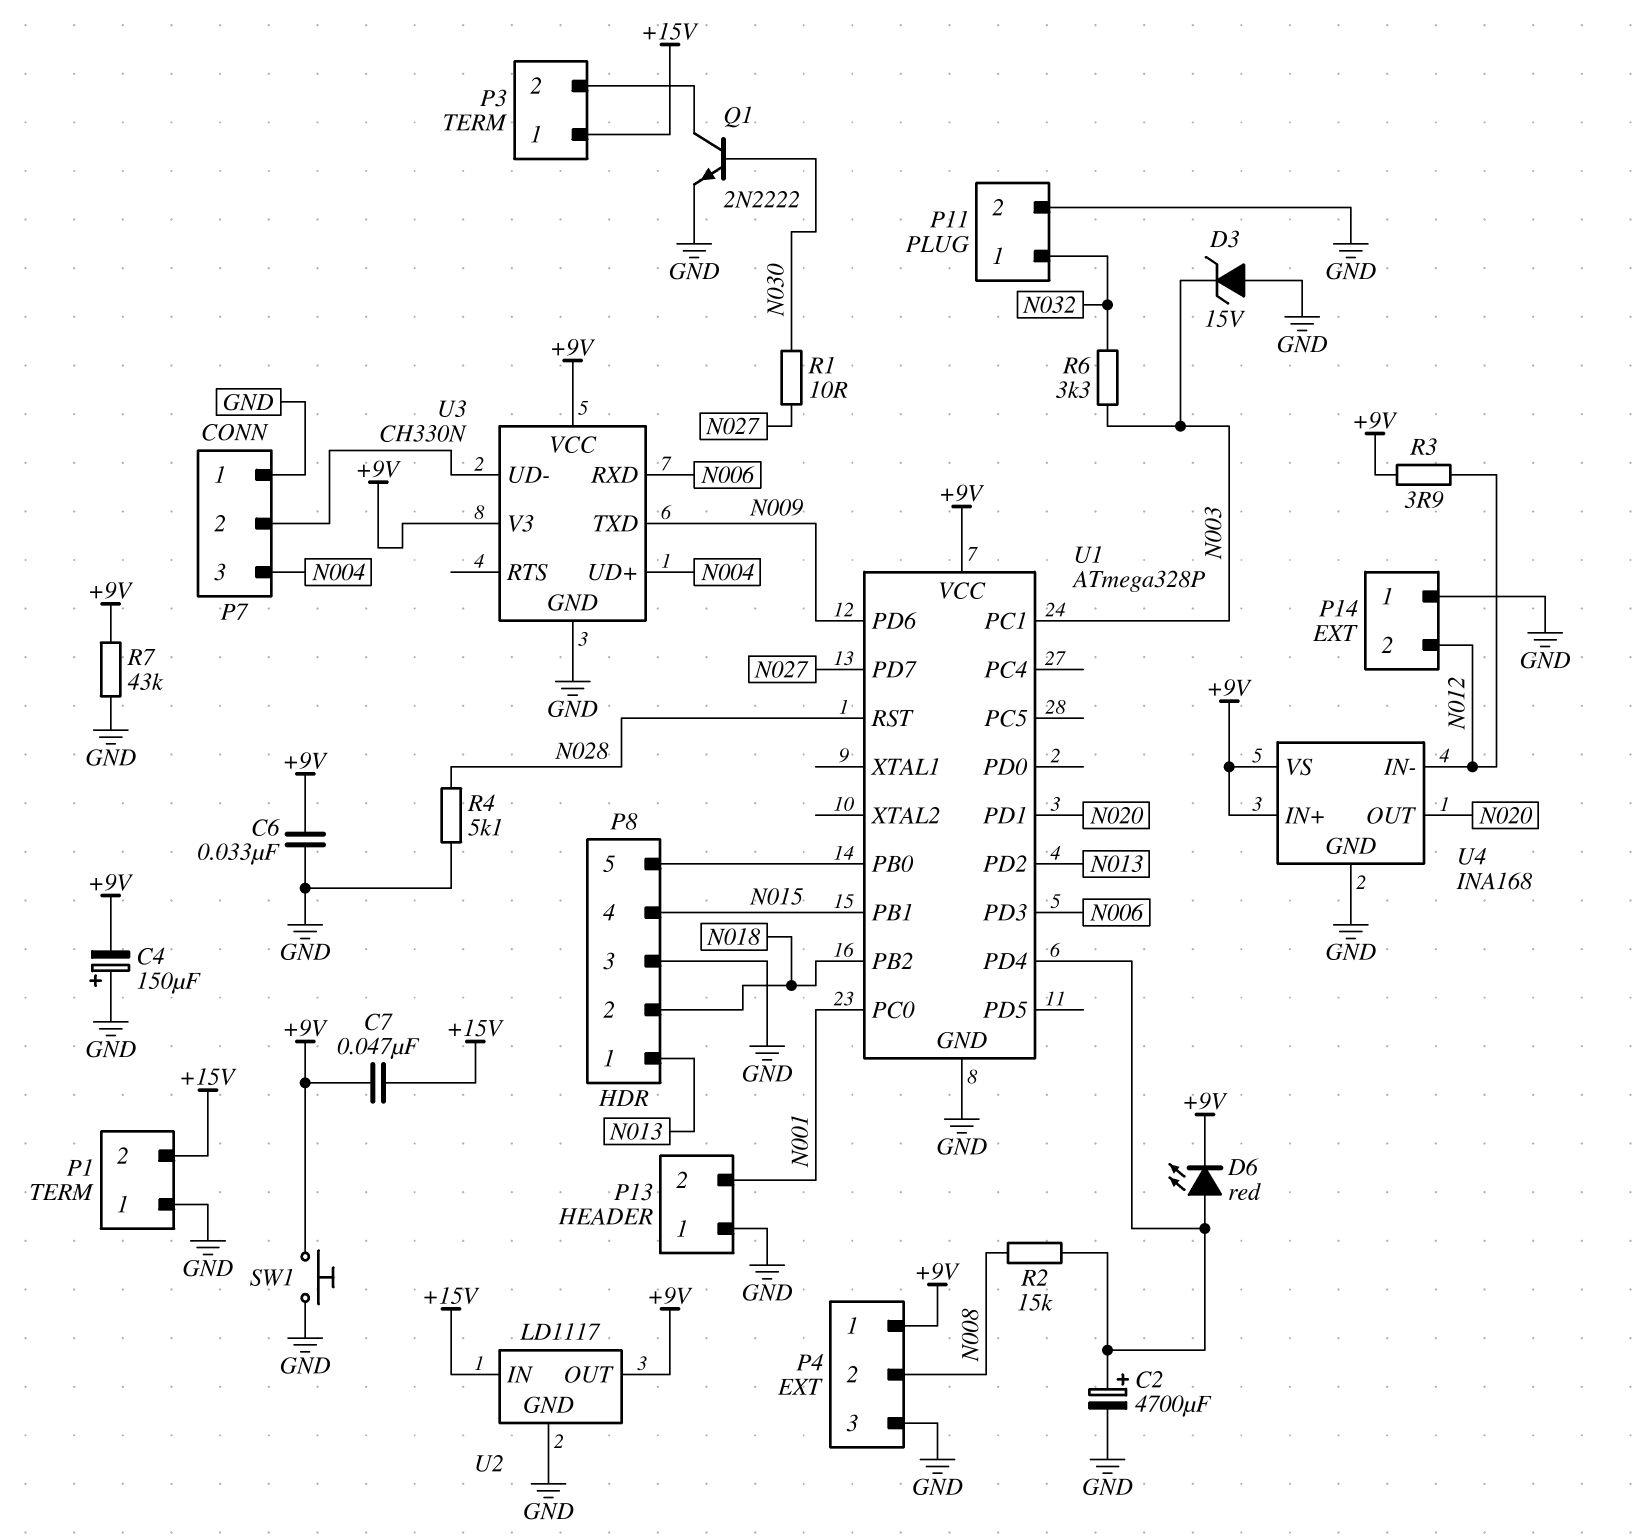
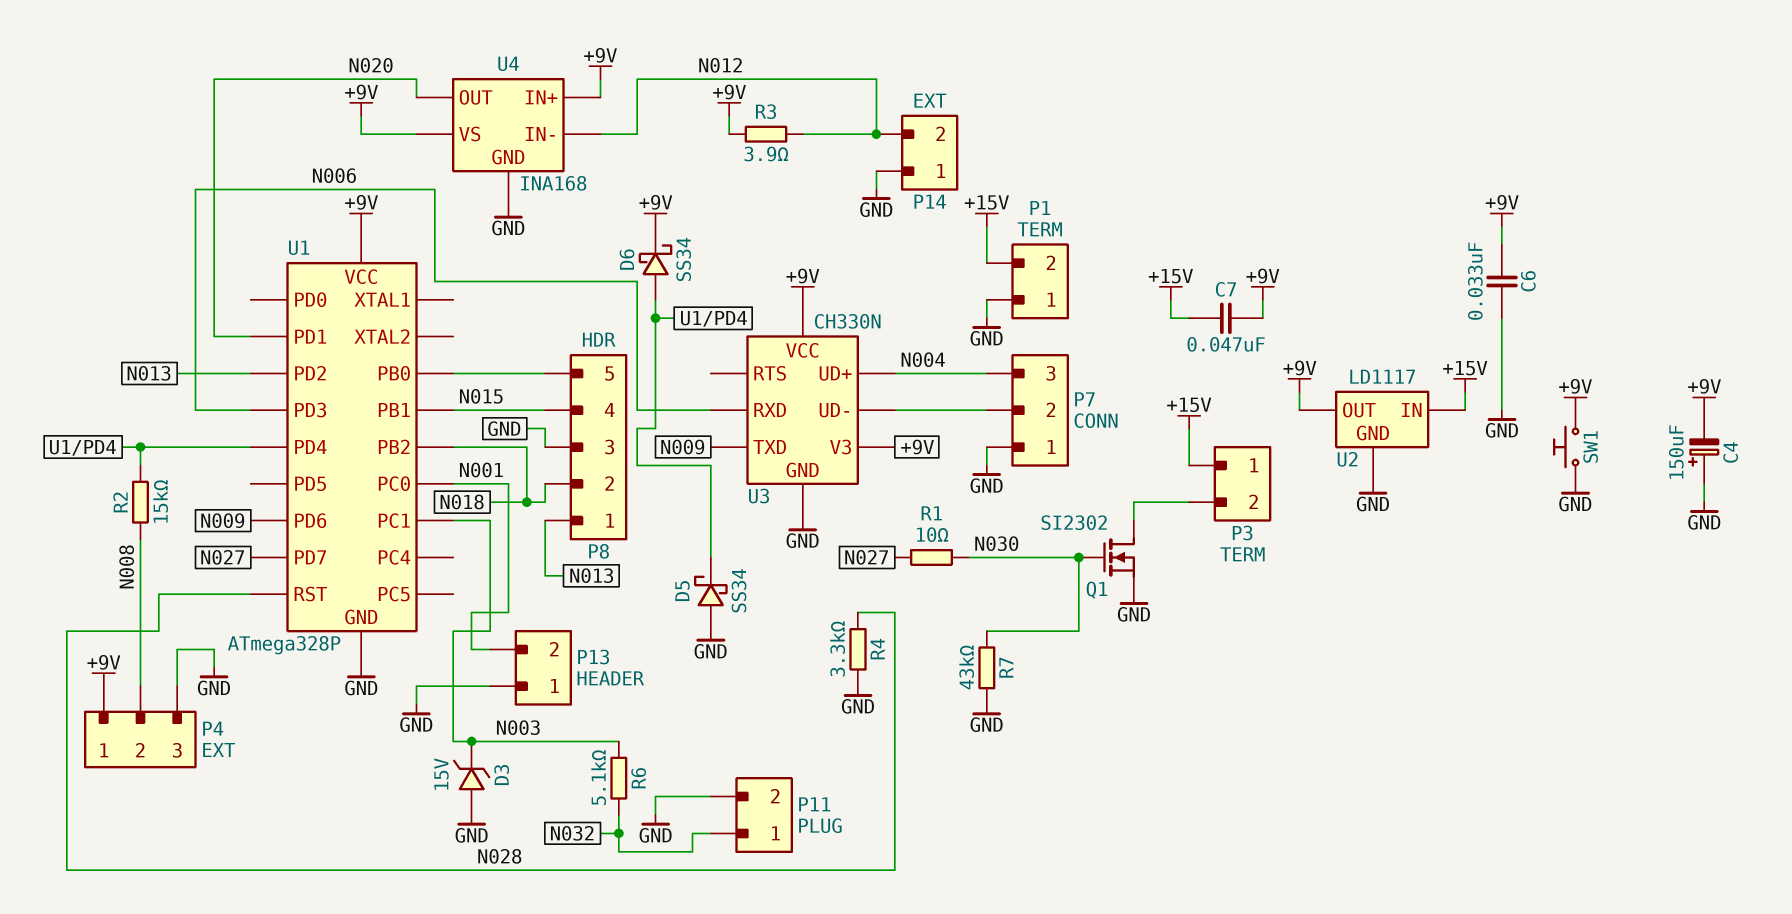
C2: 4700uF (plus U1/PD4, minus GND) -> none
D5: none -> schottky SS34 (A GND, K U1/PD4)
D6: LED red (A U1/PD4, K +9V) -> schottky SS34 (A U1/PD4, K +9V)
Q1: NPN 2N2222 (B N030, C P3/2, E GND) -> NMOS SI2302 (G N030, D P3/2, S GND)
R4: 5.1k (GND, N028) -> 3.3k (GND, N028)
R6: 3.3k (N003, N032) -> 5.1k (N003, N032)
R7: 43k (+9V, GND) -> 43k (GND, N030)

